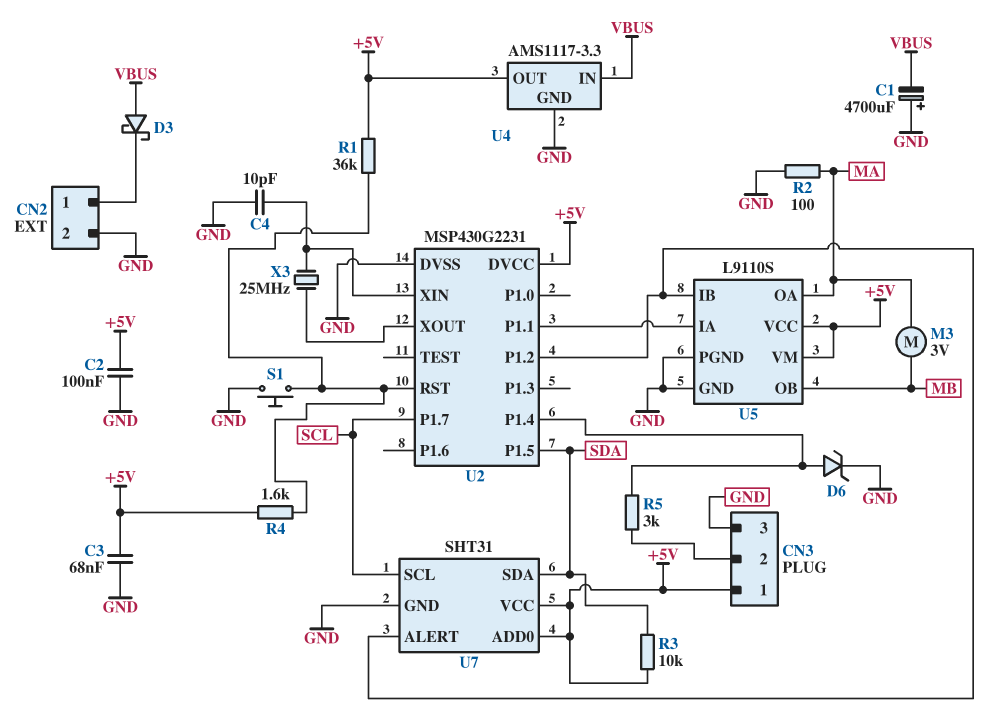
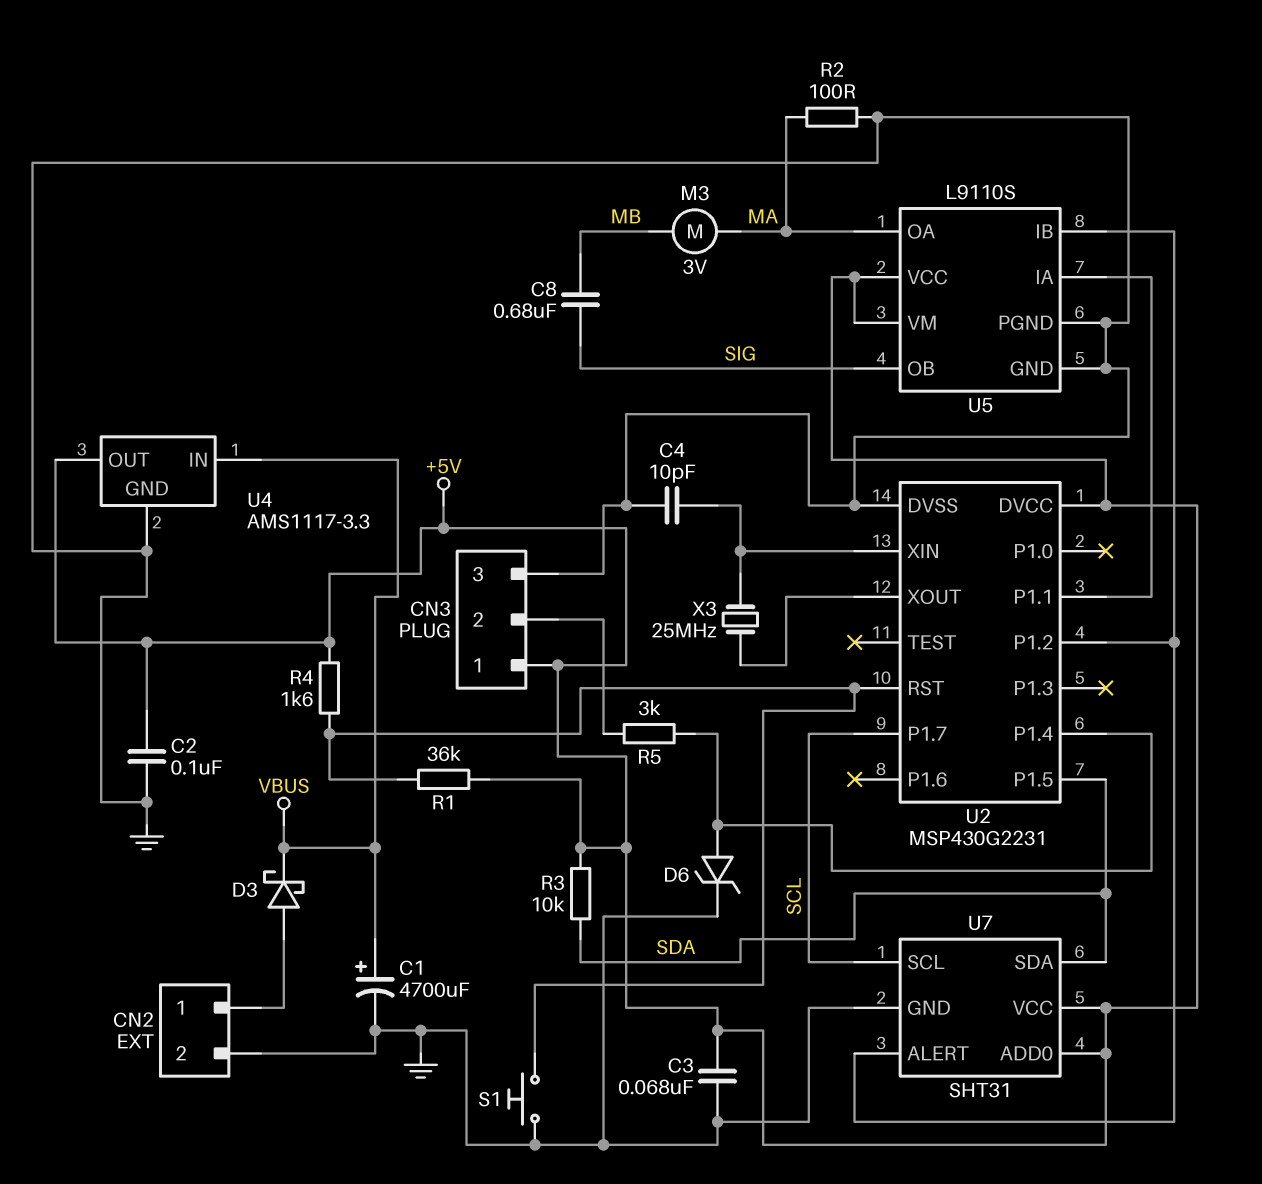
C1: 4700uF (plus GND, minus VBUS) -> 4700uF (plus VBUS, minus GND)
C8: none -> 680nF (MB, SIG)
D3: schottky (A VBUS, K CN2/1) -> schottky (A CN2/1, K VBUS)
U5 pin OB: MB -> SIG

